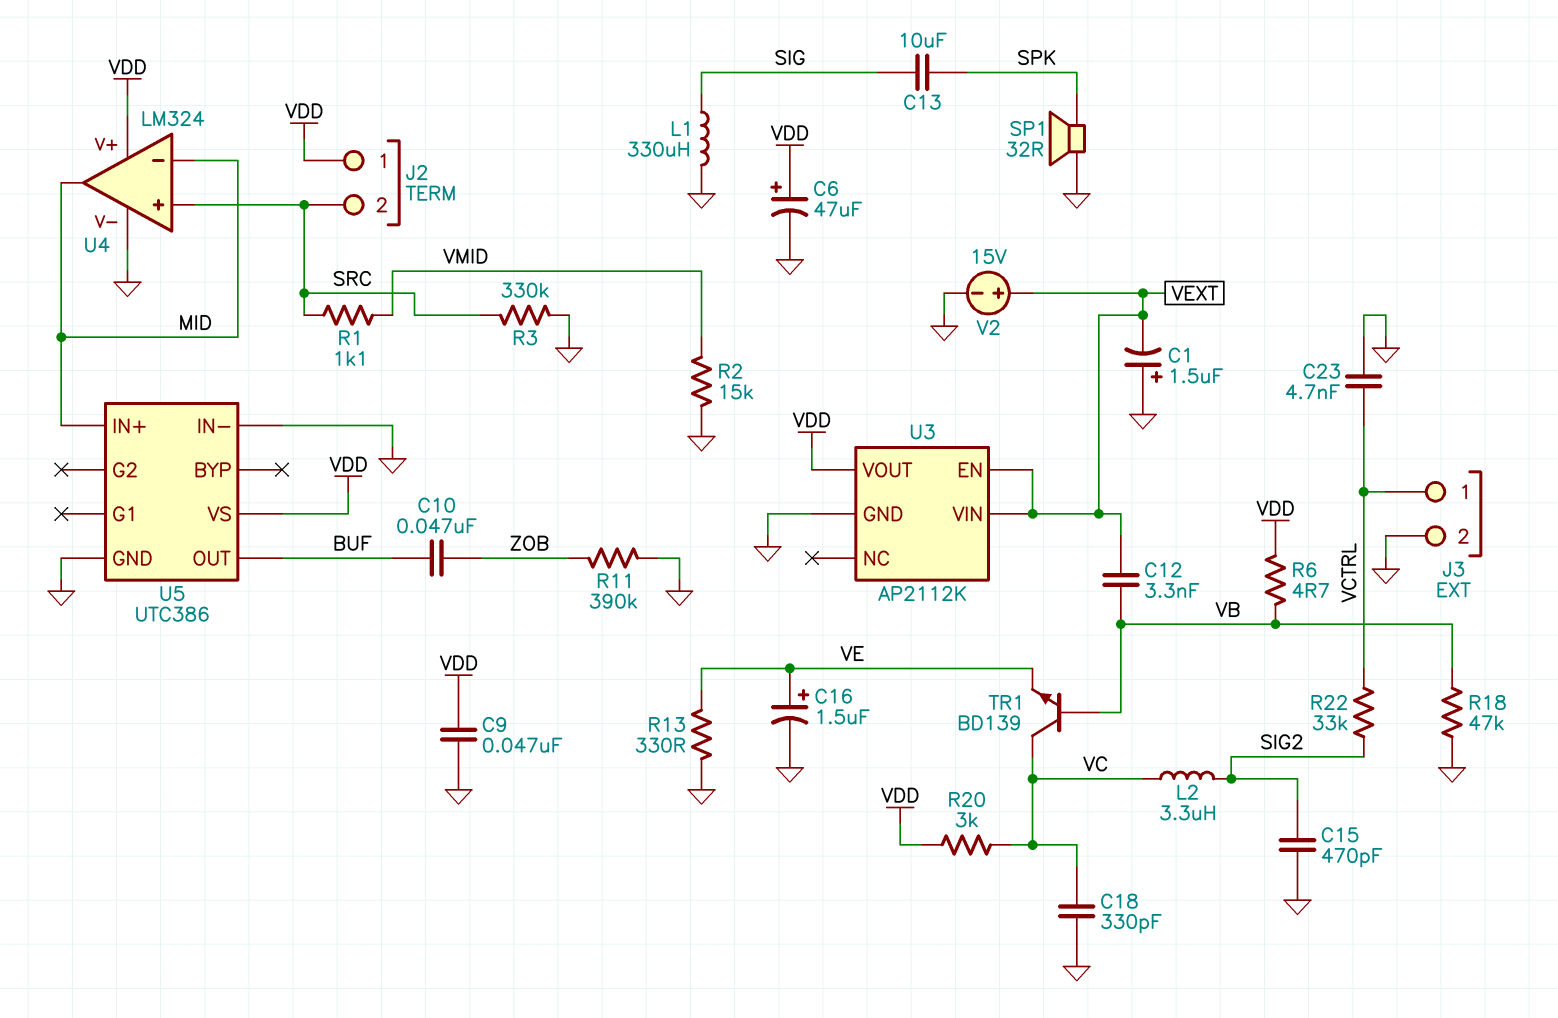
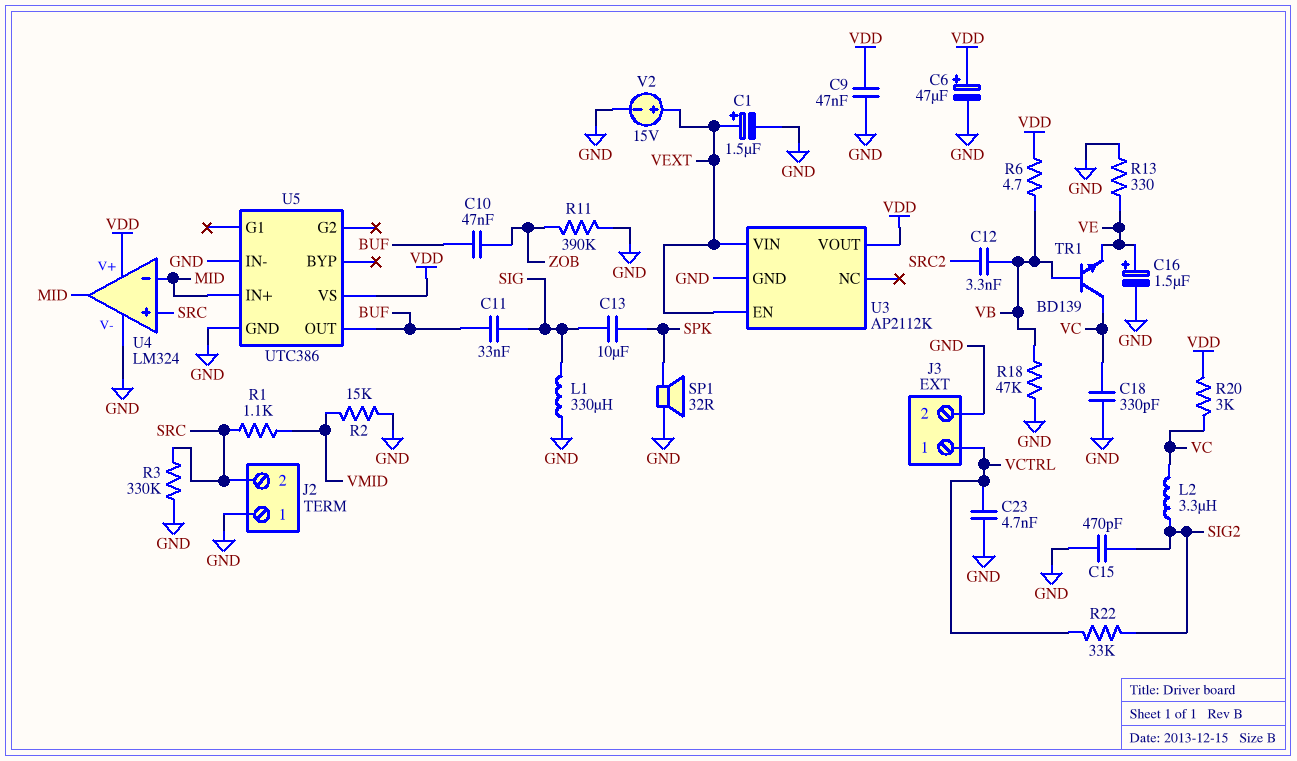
C1: 1.5uF (plus GND, minus VEXT) -> 1.5uF (plus VEXT, minus GND)
C11: none -> 33nF (BUF, SIG)
C12: 3.3nF (VB, VEXT) -> 3.3nF (SRC2, VB)
J2 pin 1: VDD -> GND

